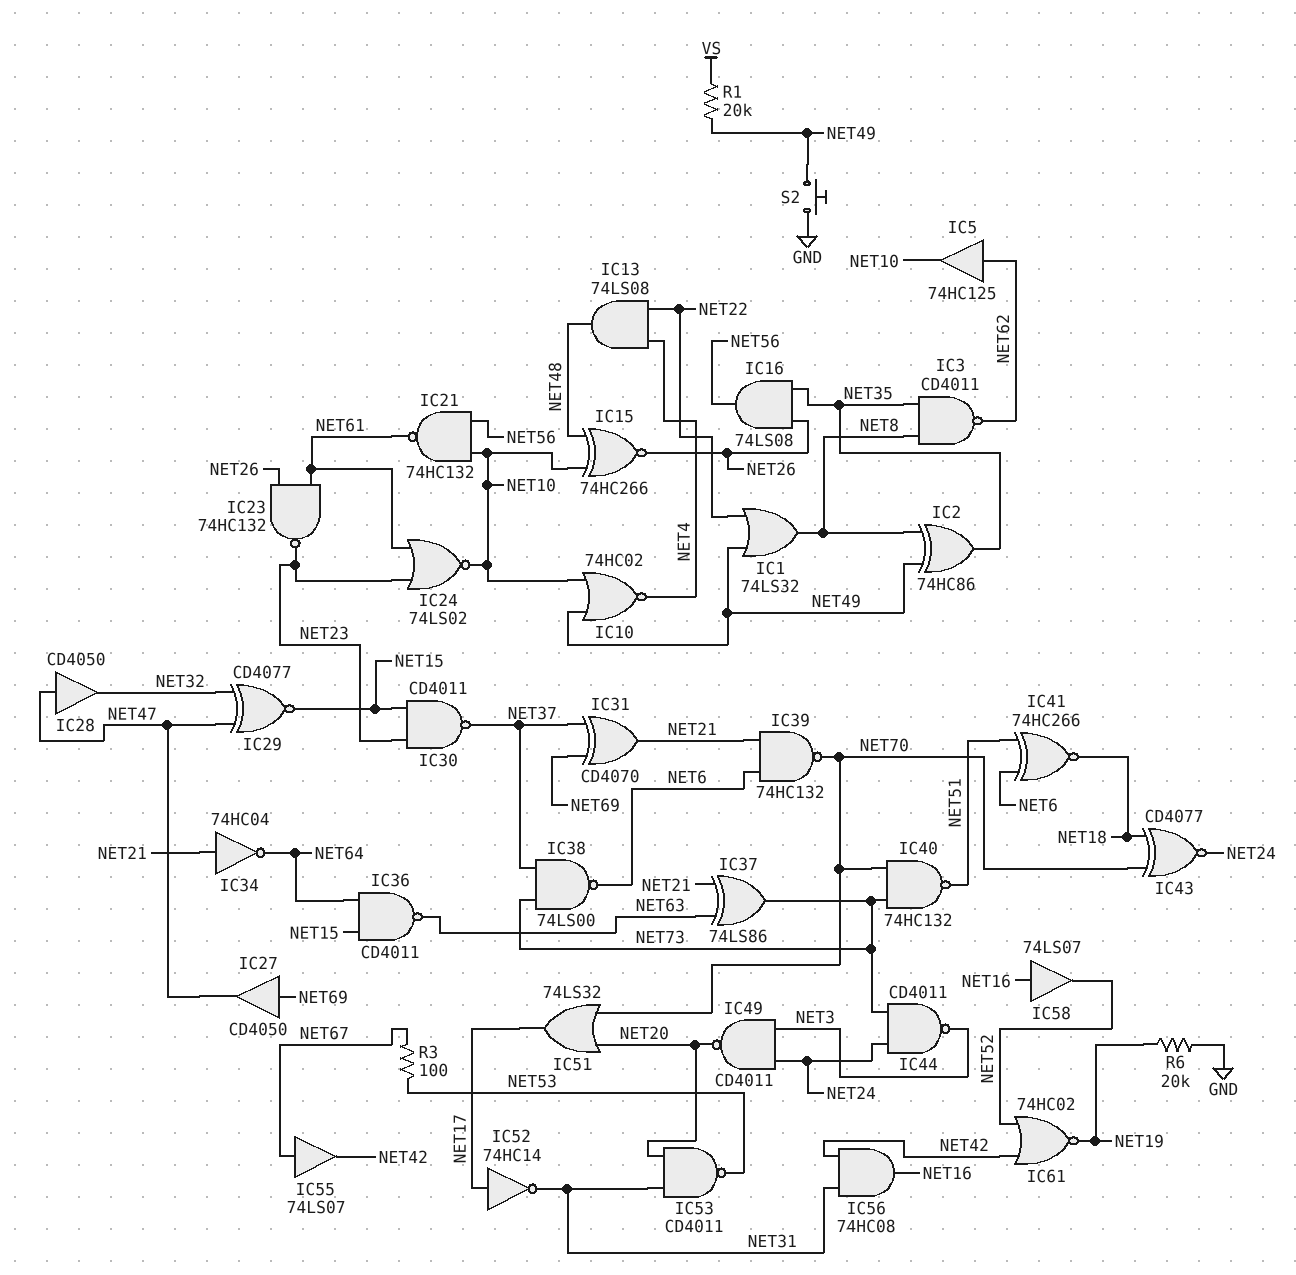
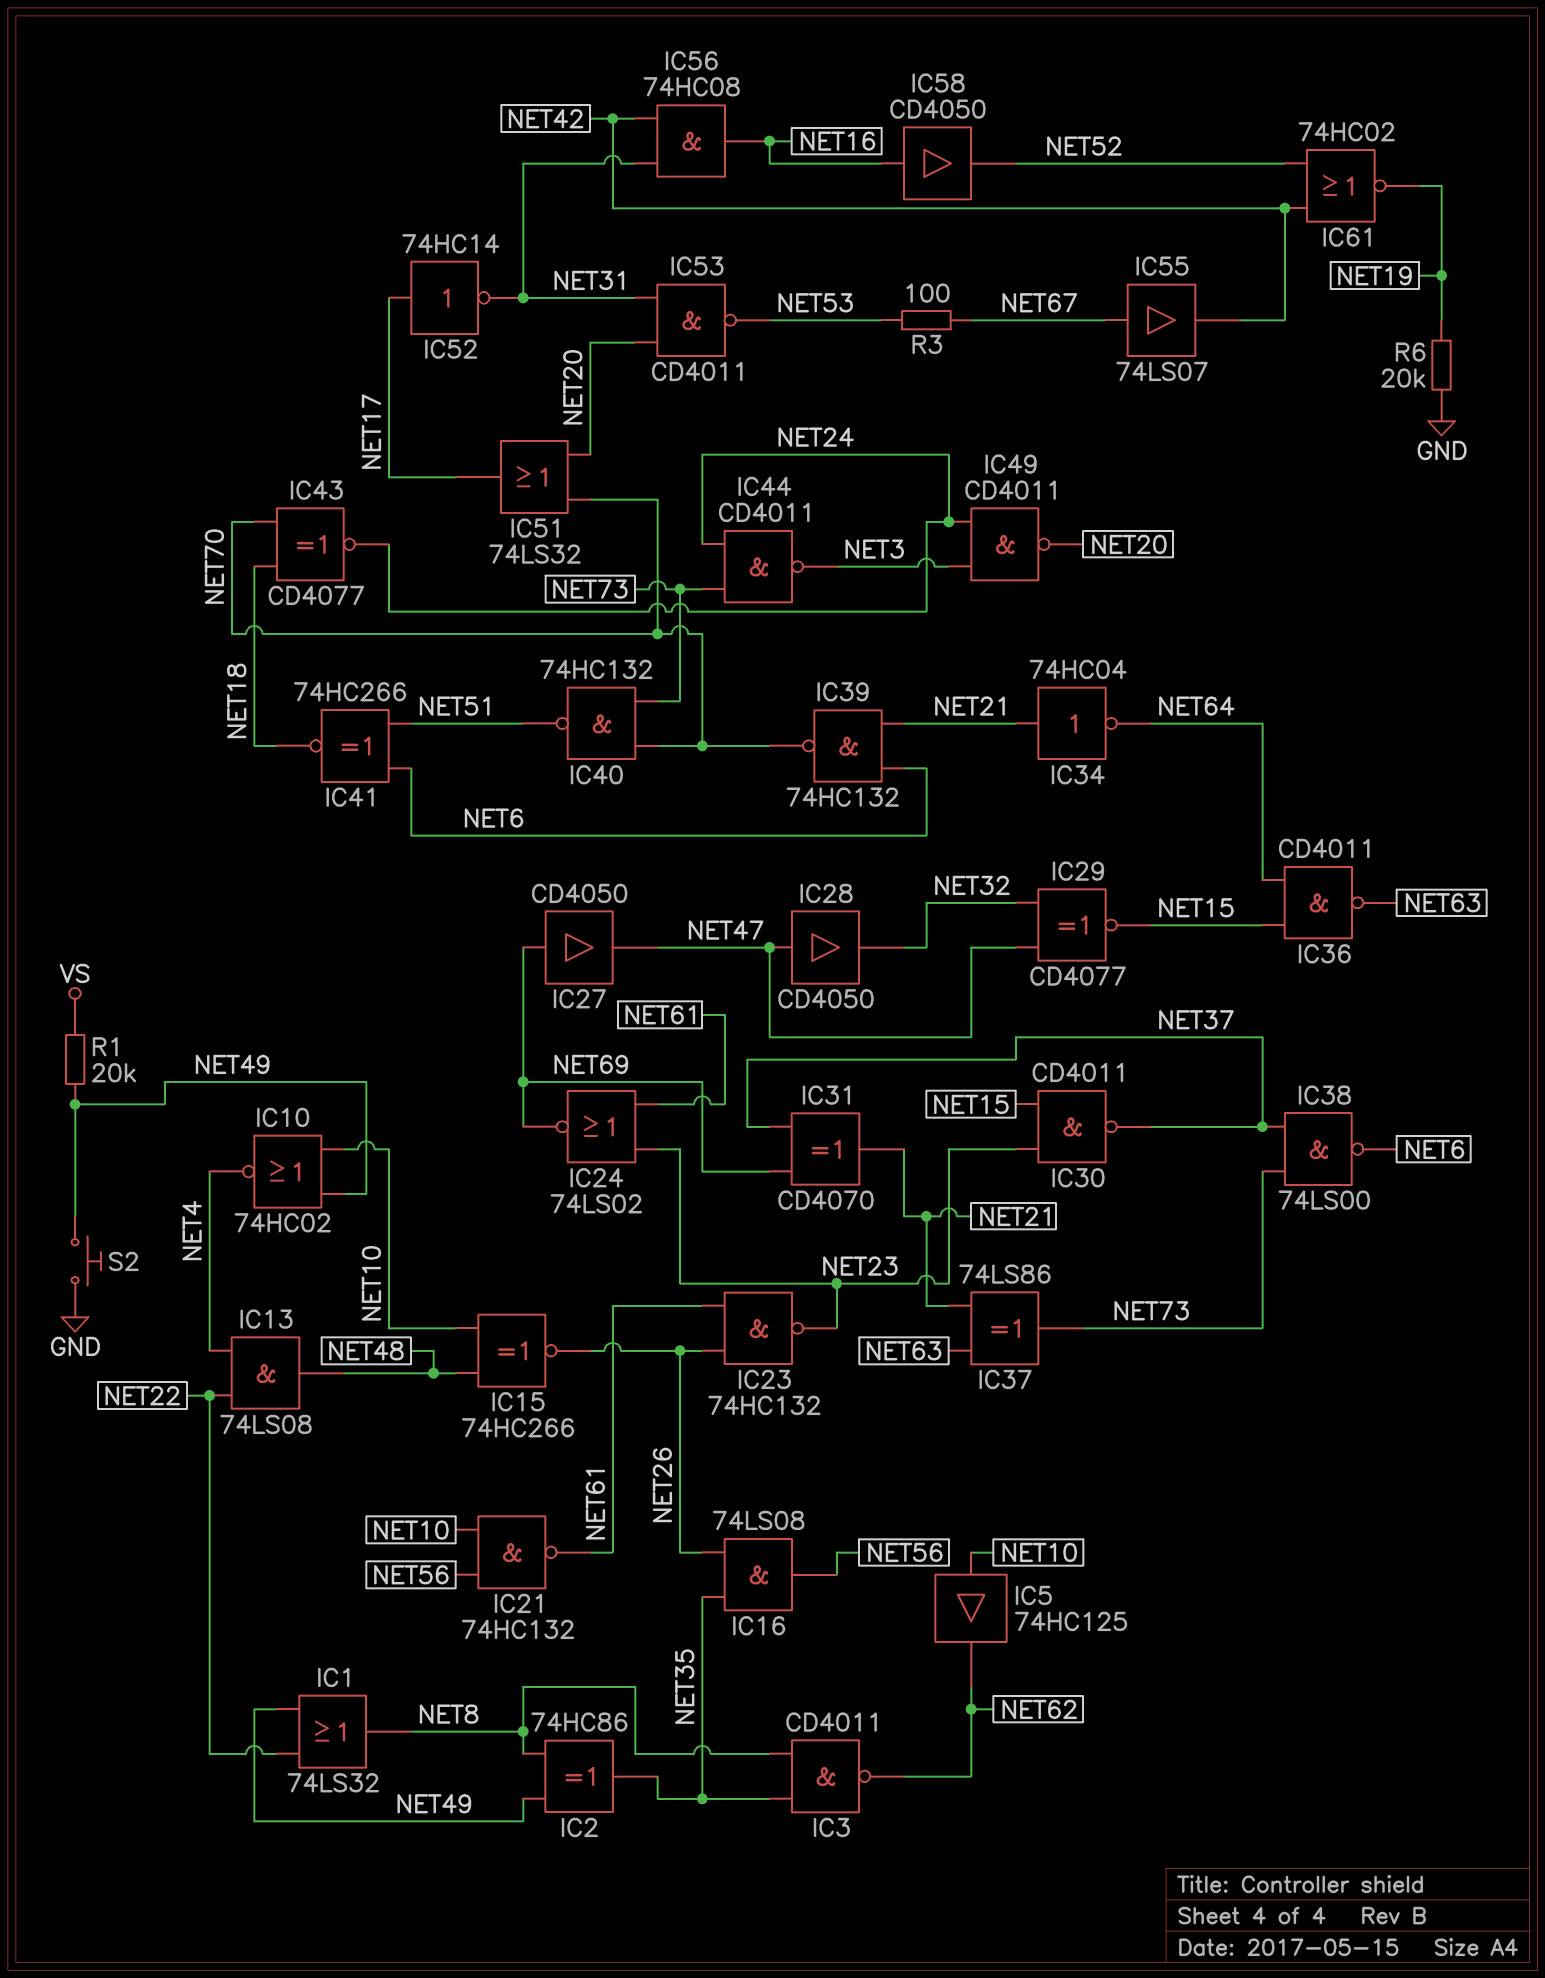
IC5: buffer 74HC125 (in NET62, out NET10) -> buffer 74HC125 (in NET10, out NET62)
IC24: NOR 74LS02 (in NET23, in NET61, out NET10) -> NOR 74LS02 (in NET23, in NET61, out NET69)
IC58: buffer 74LS07 (in NET16, out NET52) -> buffer CD4050 (in NET16, out NET52)

